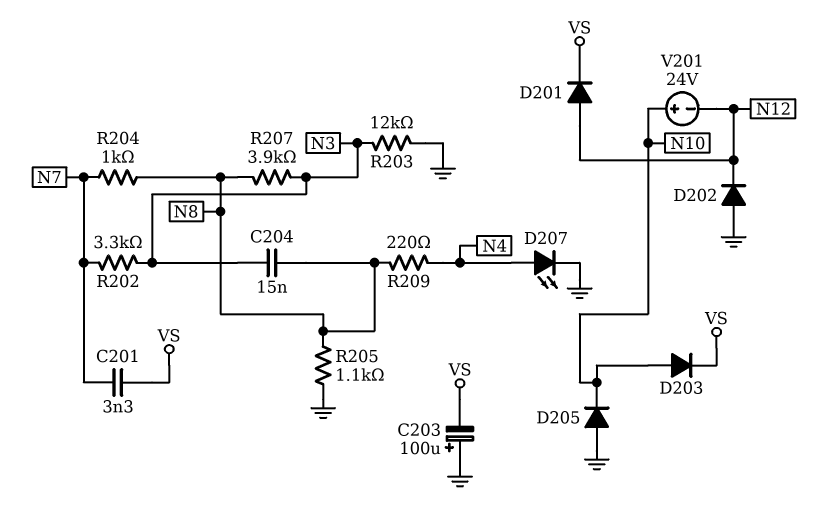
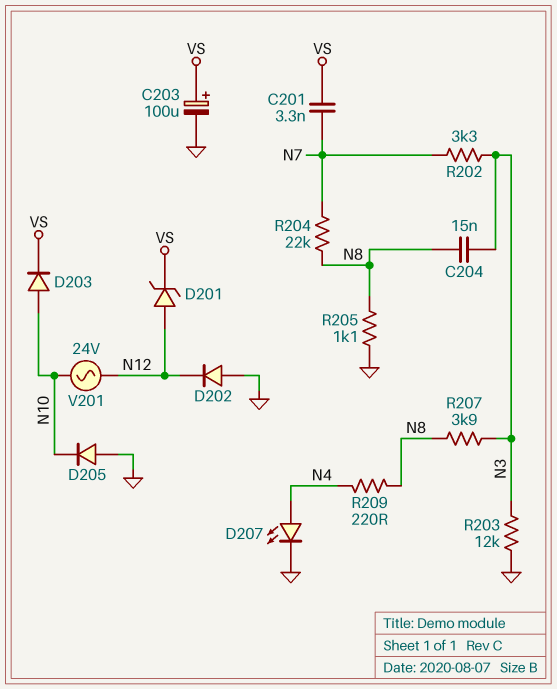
C203: 100uF (plus GND, minus VS) -> 100uF (plus VS, minus GND)
D201: diode (A N12, K VS) -> zener (A N12, K VS)
R204: 1k (N7, N8) -> 22k (N7, N8)
V201: 24V (plus N10, minus N12) -> AC 24V (N10, N12)

